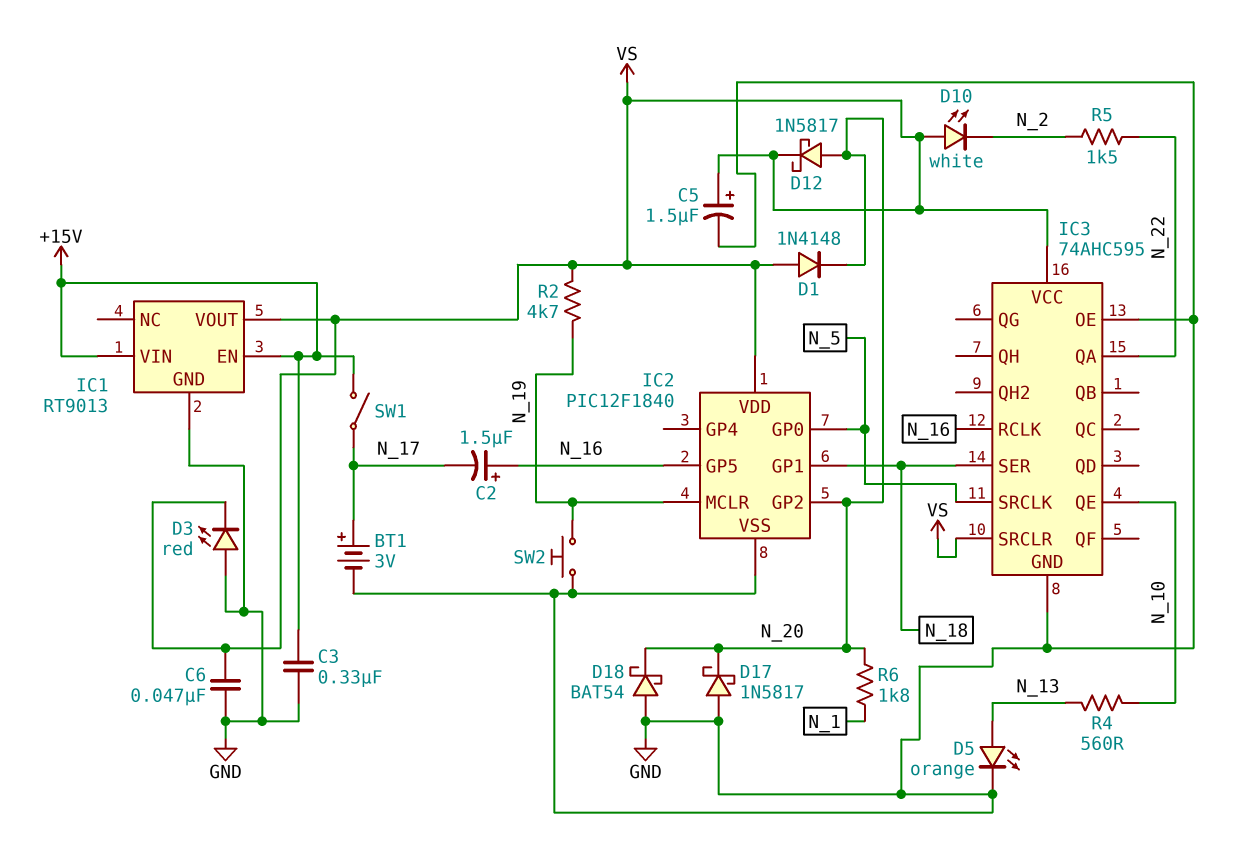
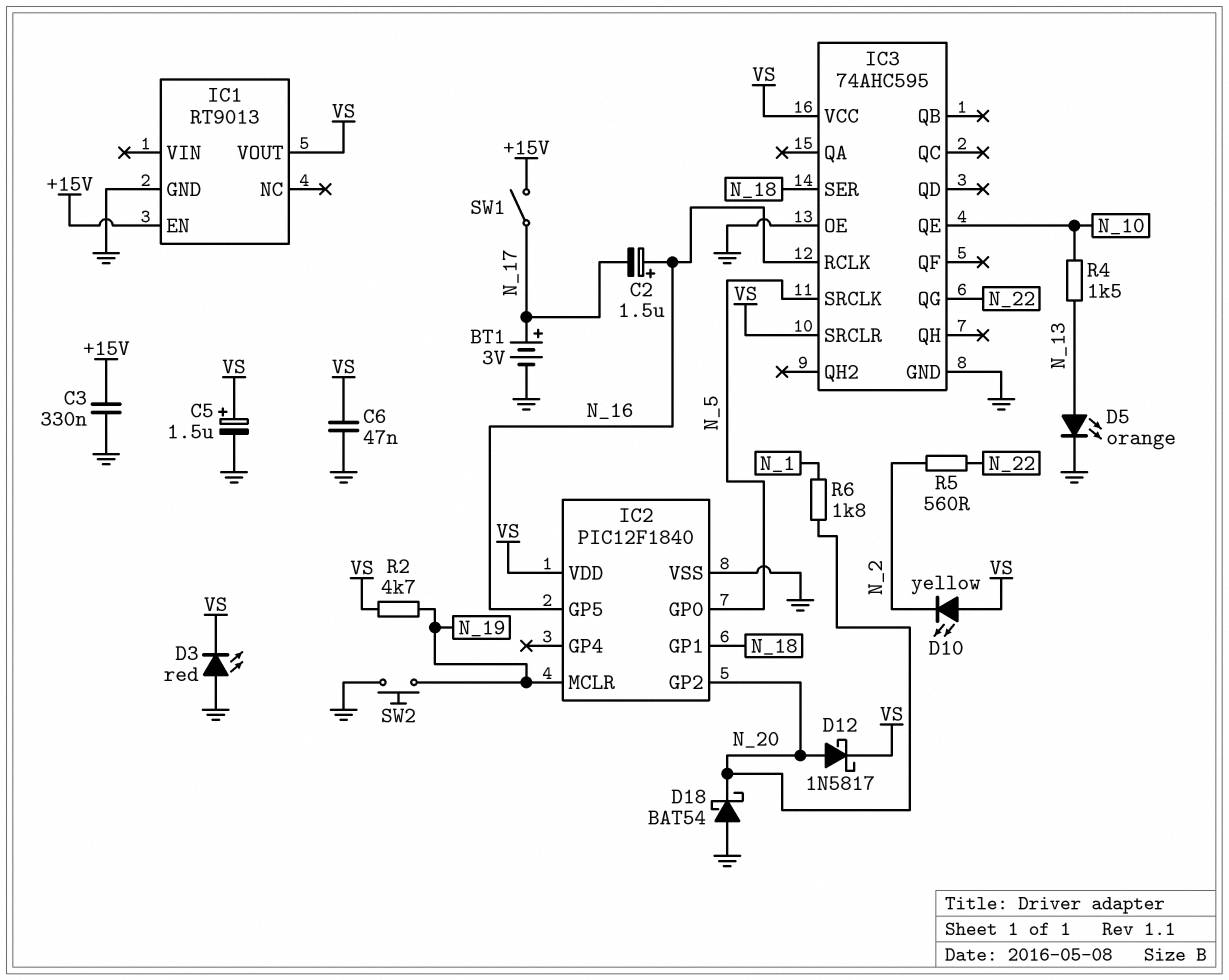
D1: diode 1N4148 (A VS, K N_20) -> none
D10: LED white (A VS, K N_2) -> LED yellow (A VS, K N_2)
D17: schottky 1N5817 (A GND, K N_20) -> none
IC1 pin VIN: +15V -> none
IC3 pin QA: N_22 -> none
IC3 pin QG: none -> N_22
R4: 560 (N_10, N_13) -> 1.5k (N_10, N_13)
R5: 1.5k (N_2, N_22) -> 560 (N_2, N_22)

